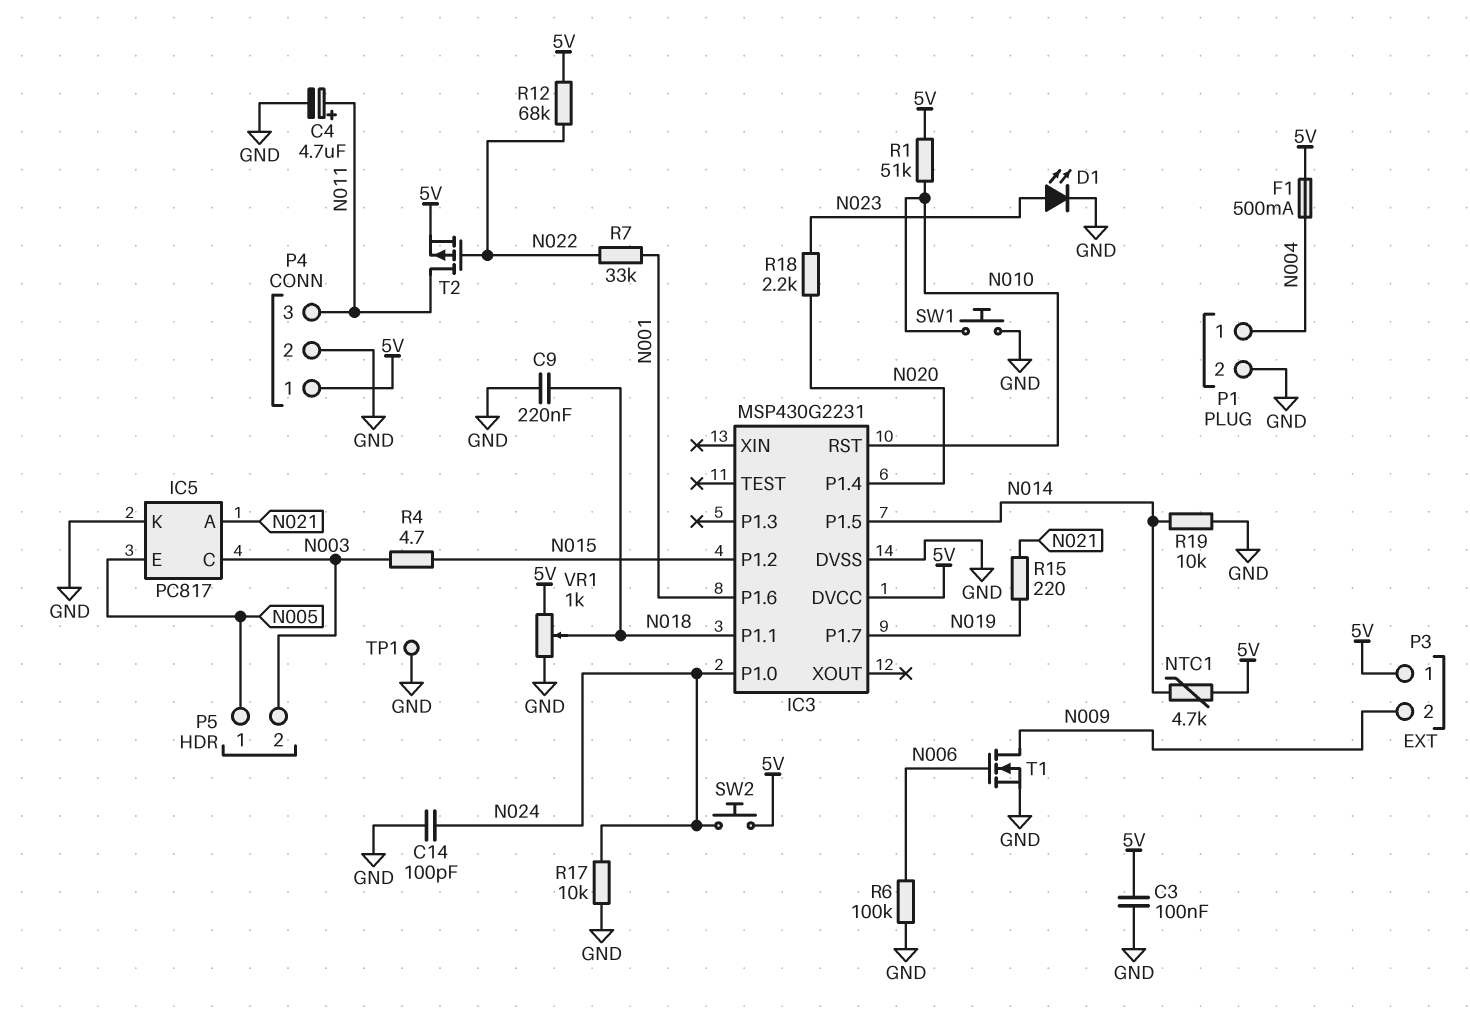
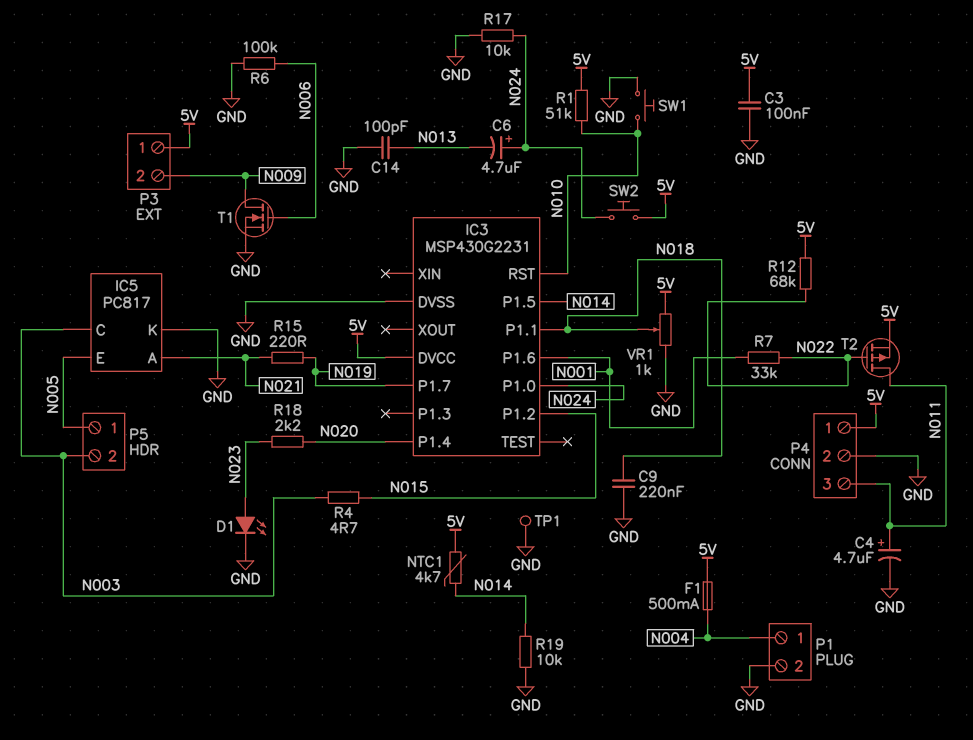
C6: none -> 4.7uF (plus N024, minus N013)
C14: 100pF (GND, N024) -> 100pF (GND, N013)

